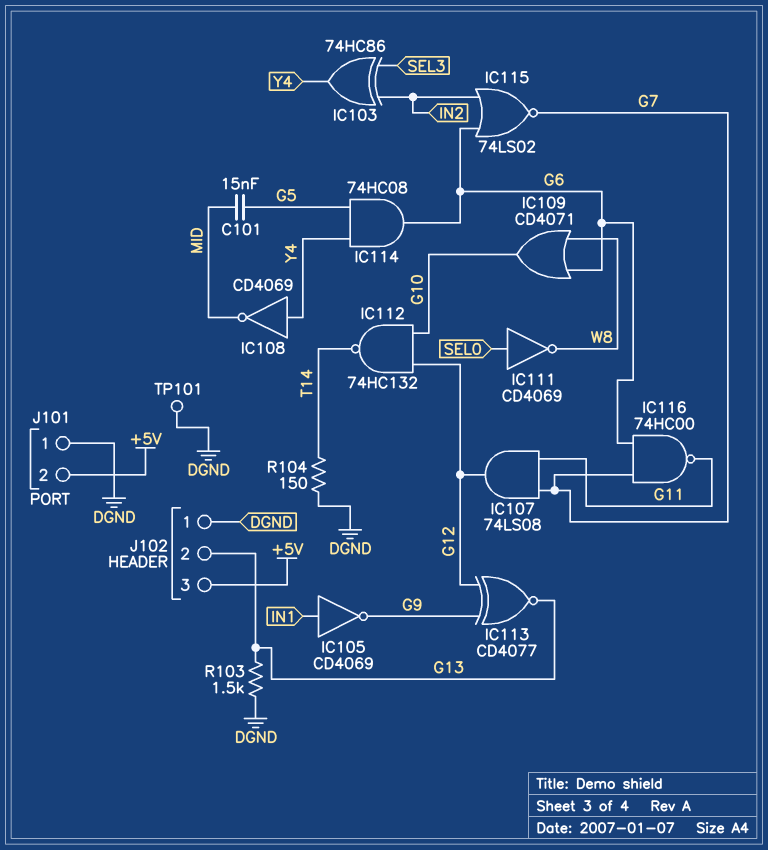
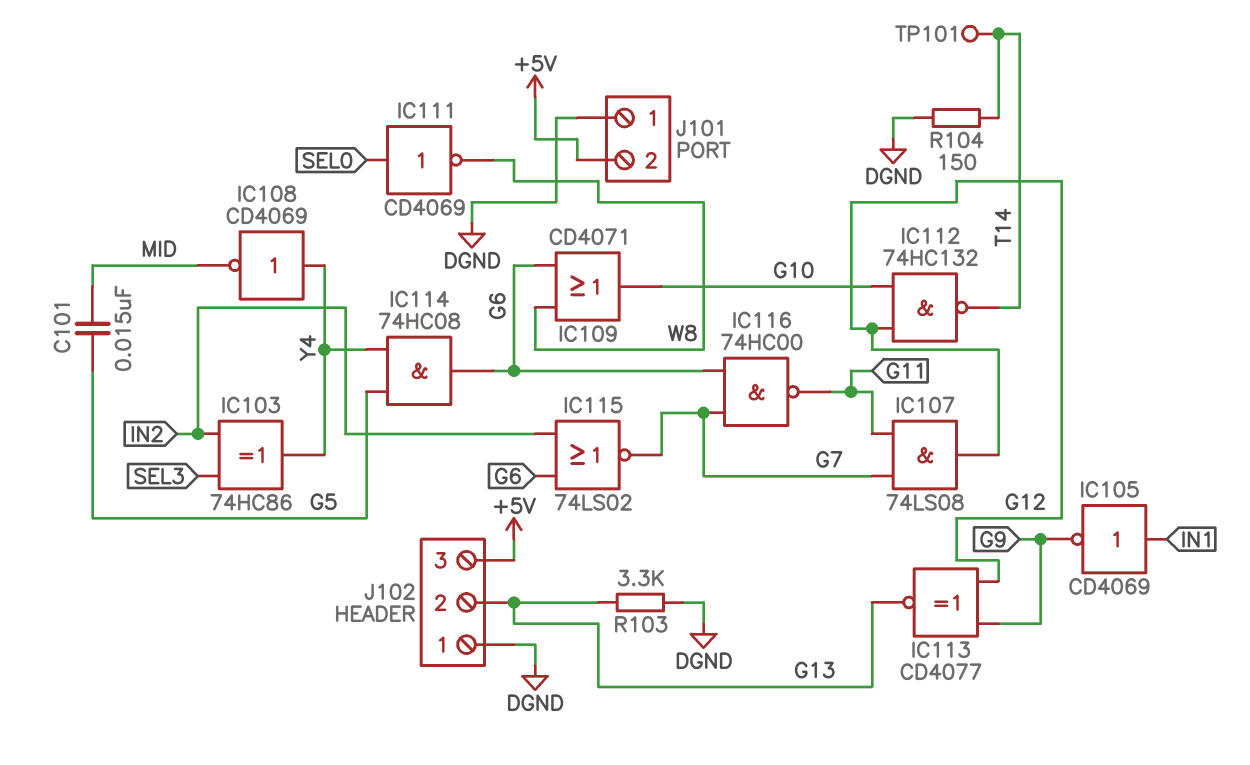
R103: 1.5k (DGND, G13) -> 3.3k (DGND, G13)
TP101: test point (DGND) -> test point (T14)

